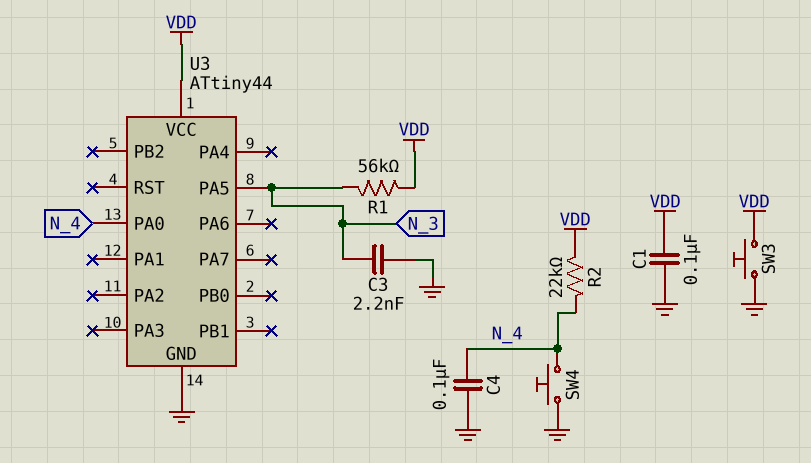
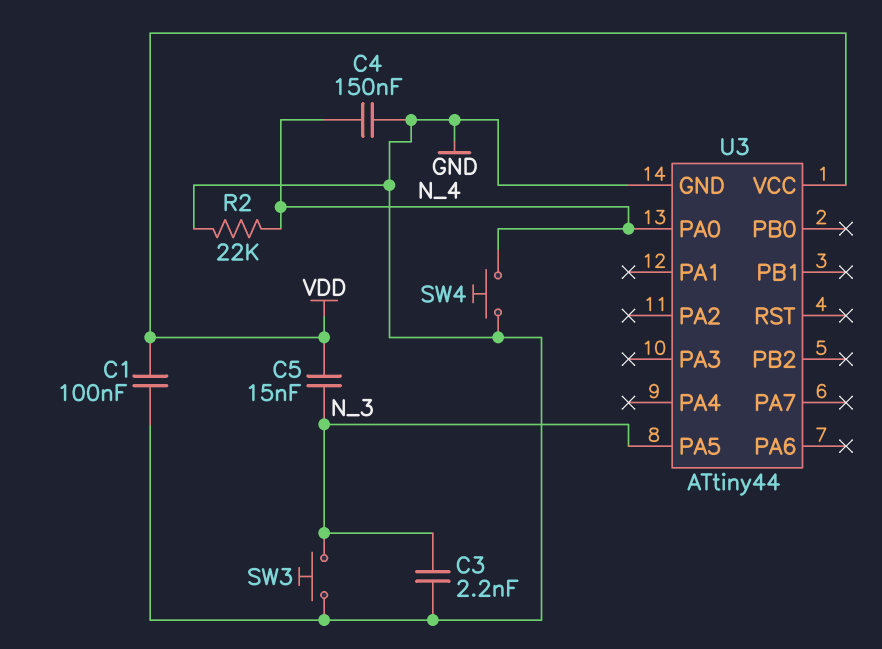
C4: 100nF (GND, N_4) -> 150nF (GND, N_4)
C5: none -> 15nF (N_3, VDD)
R1: 56k (N_3, VDD) -> none
R2: 22k (N_4, VDD) -> 22k (GND, N_4)
SW3: button (GND, VDD) -> button (GND, N_3)

